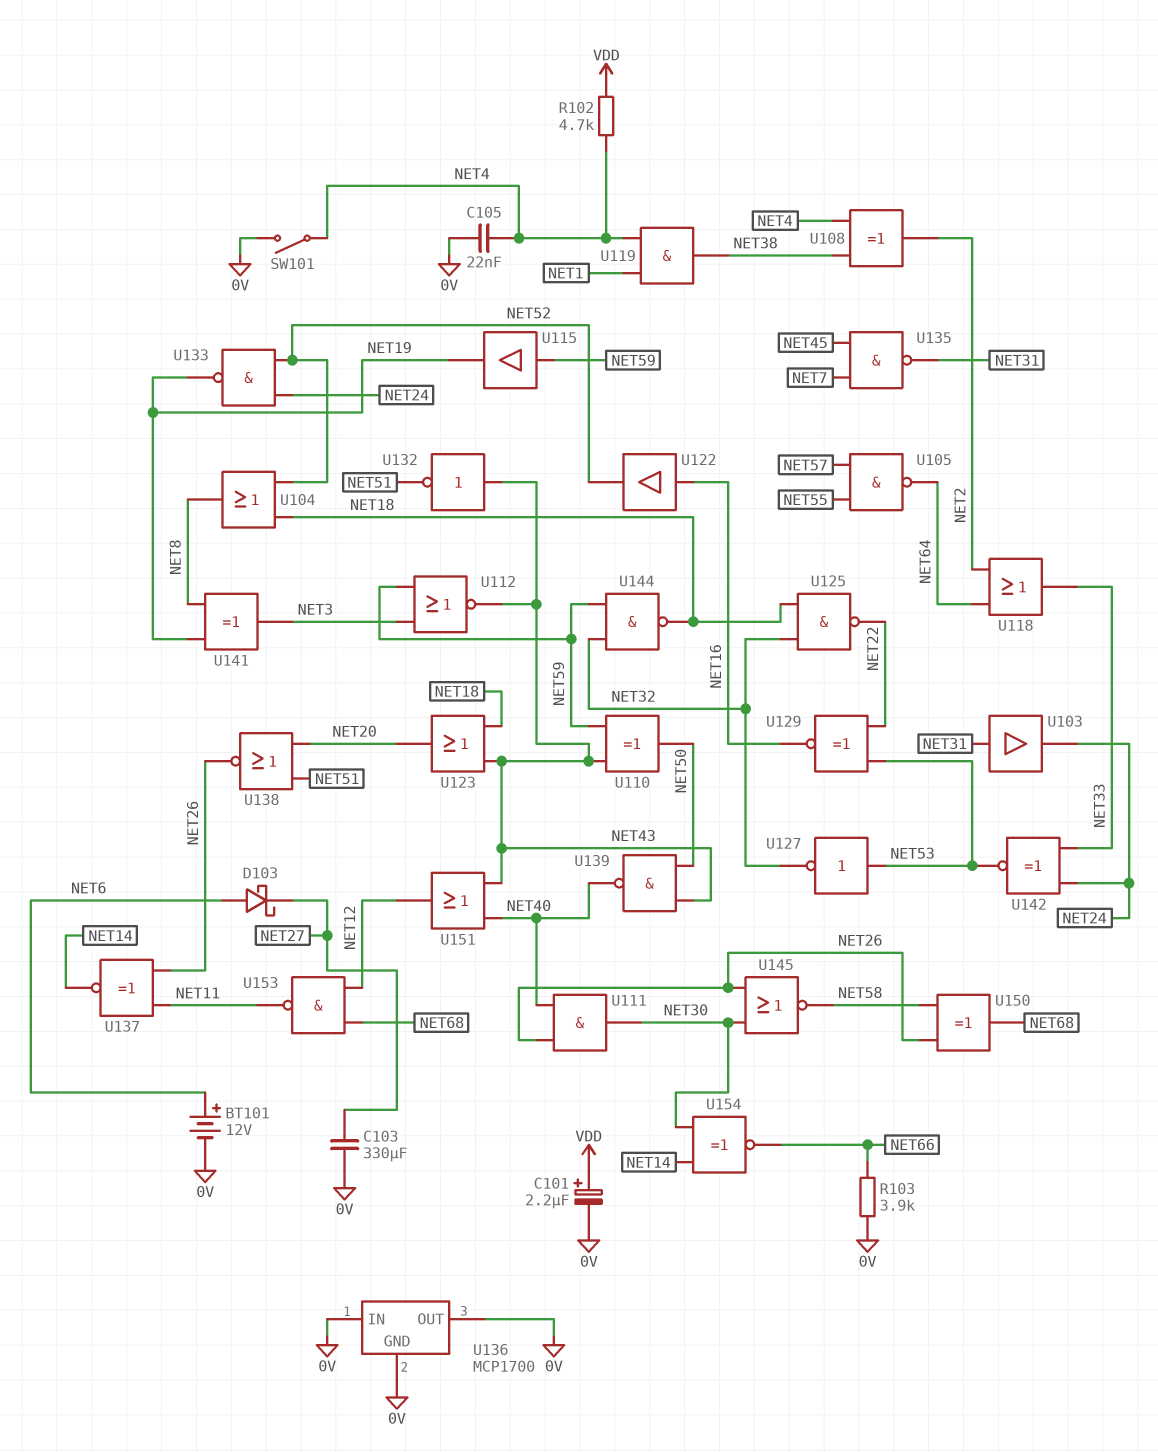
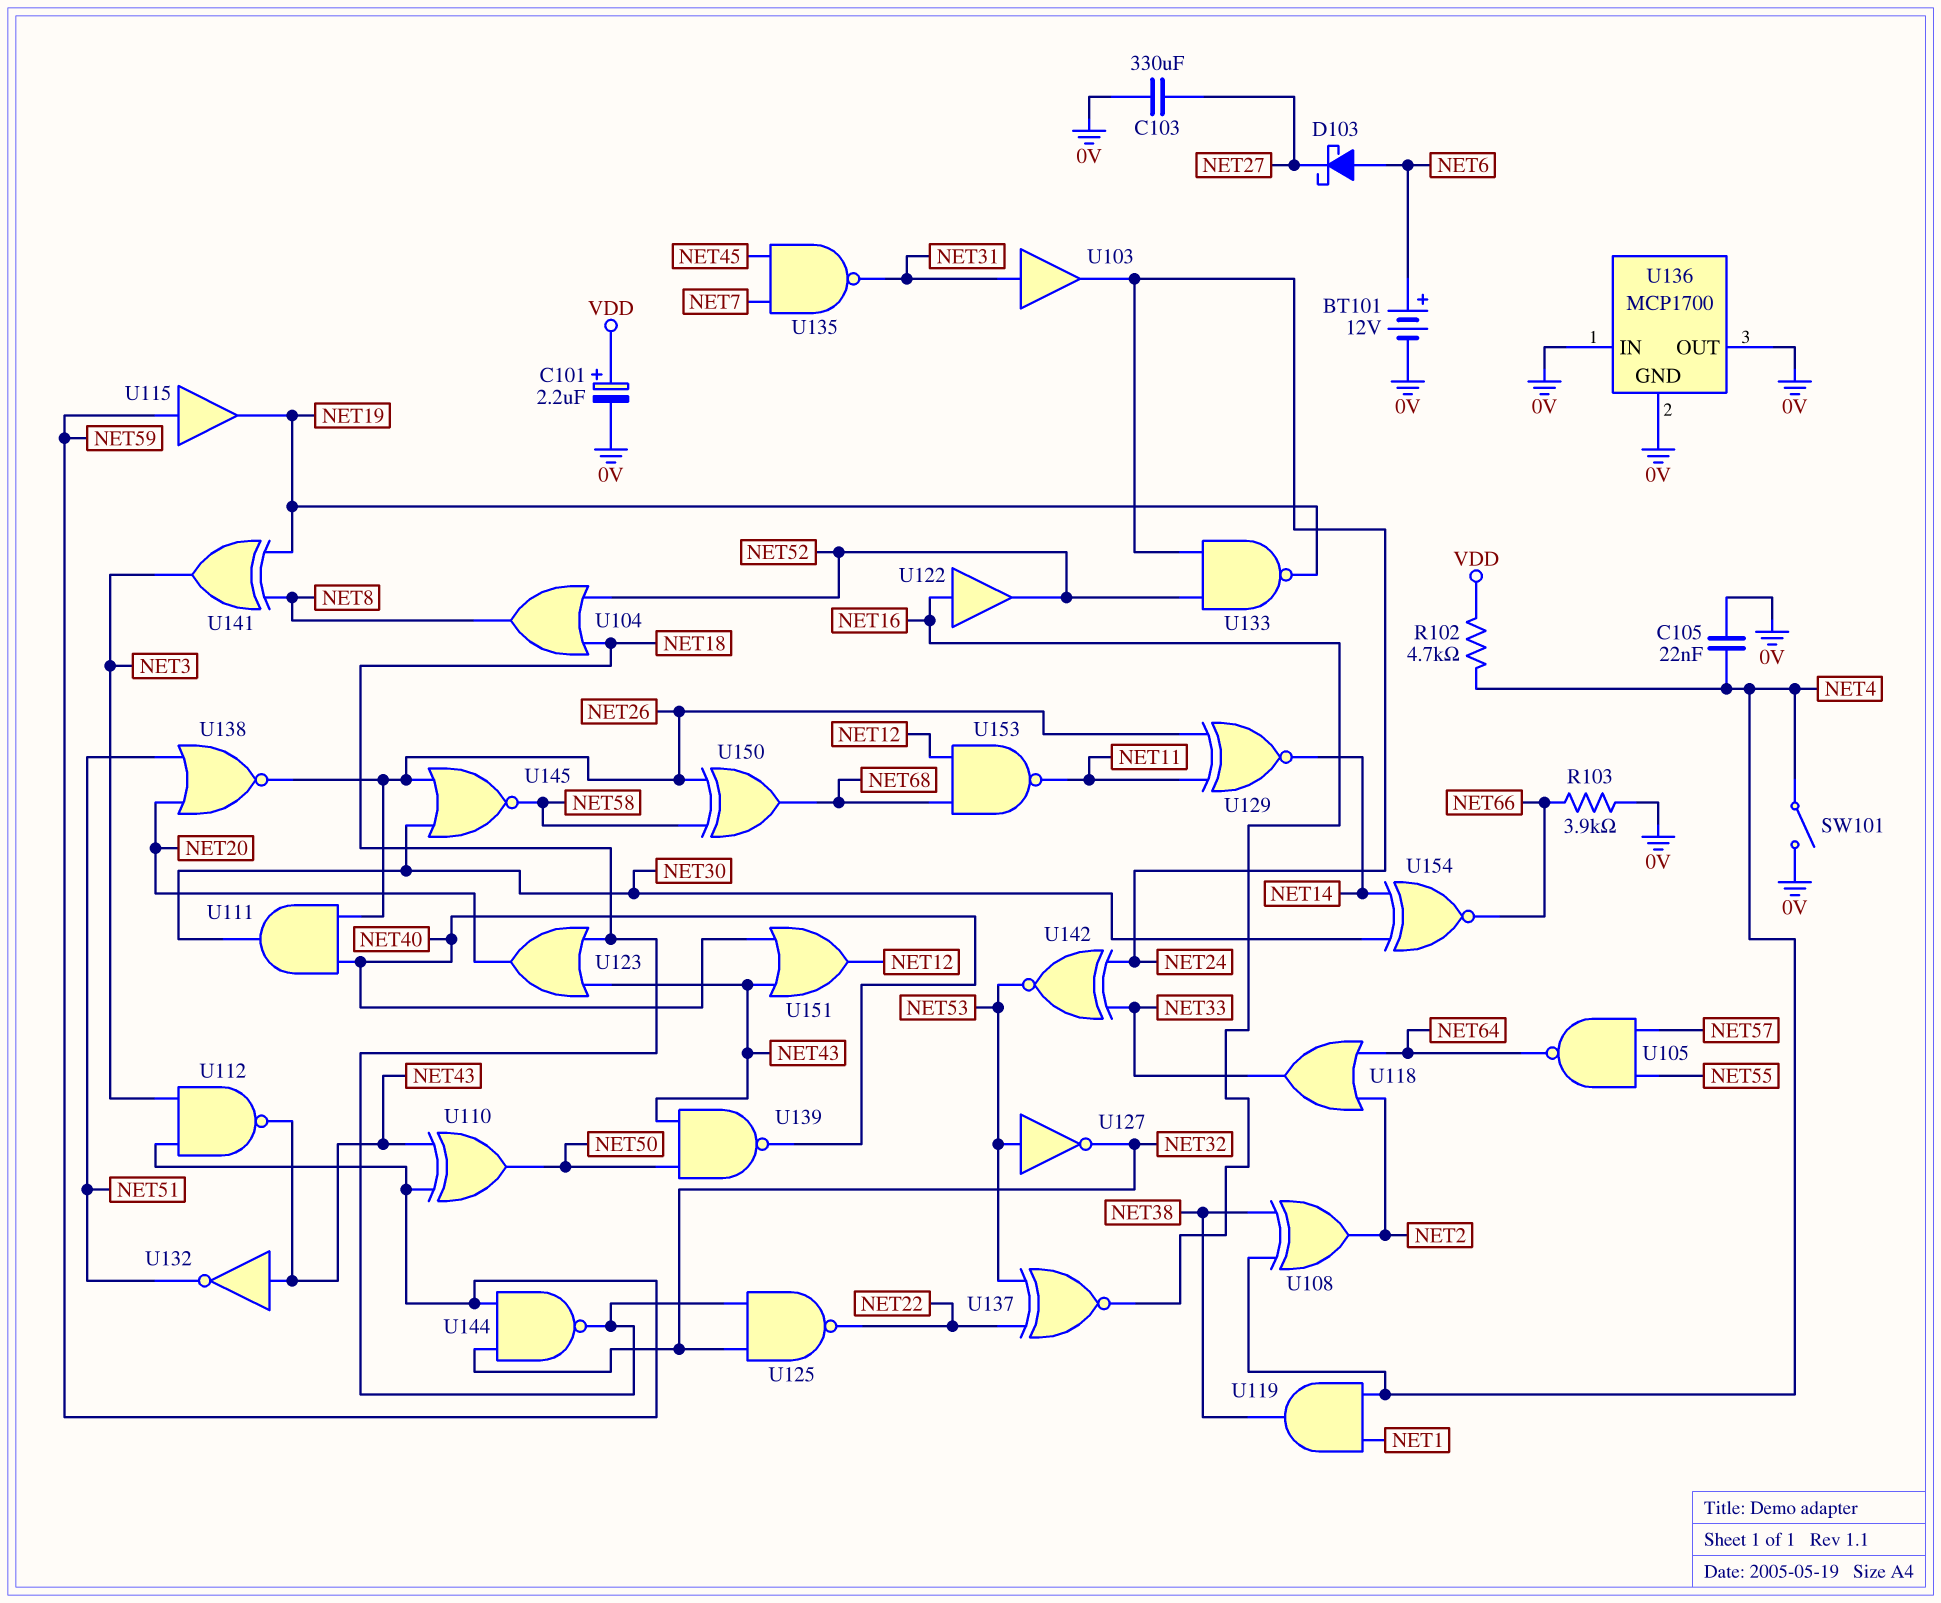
U112: NOR (in NET3, in NET59, out NET43) -> NAND (in NET3, in NET59, out NET43)
U129: XNOR (in NET22, in NET53, out NET16) -> XNOR (in NET11, in NET26, out NET14)
U137: XNOR (in NET11, in NET26, out NET14) -> XNOR (in NET22, in NET53, out NET16)

